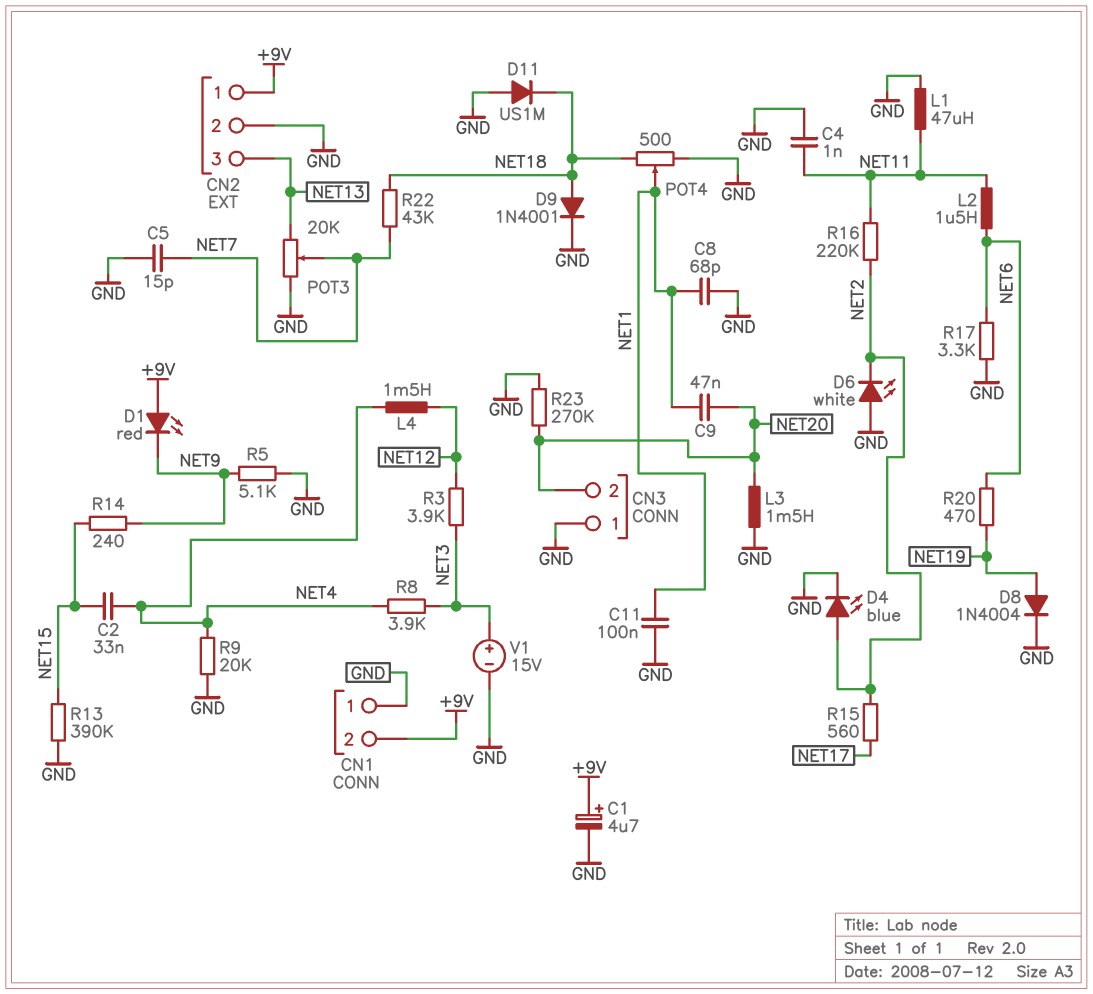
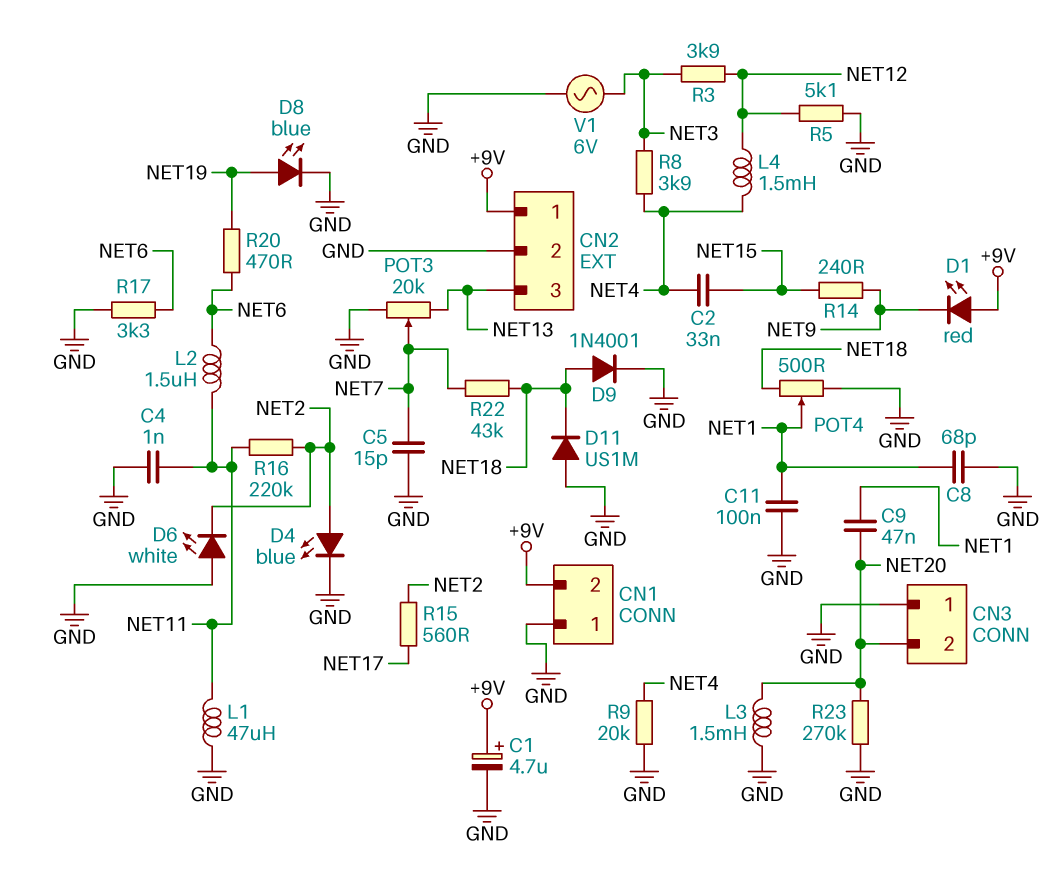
D8: diode 1N4004 (A NET19, K GND) -> LED blue (A NET19, K GND)
R5: 5.1k (GND, NET9) -> 5.1k (GND, NET12)
R13: 390k (GND, NET15) -> none
V1: 15V (plus NET3, minus GND) -> AC 6V (GND, NET3)

